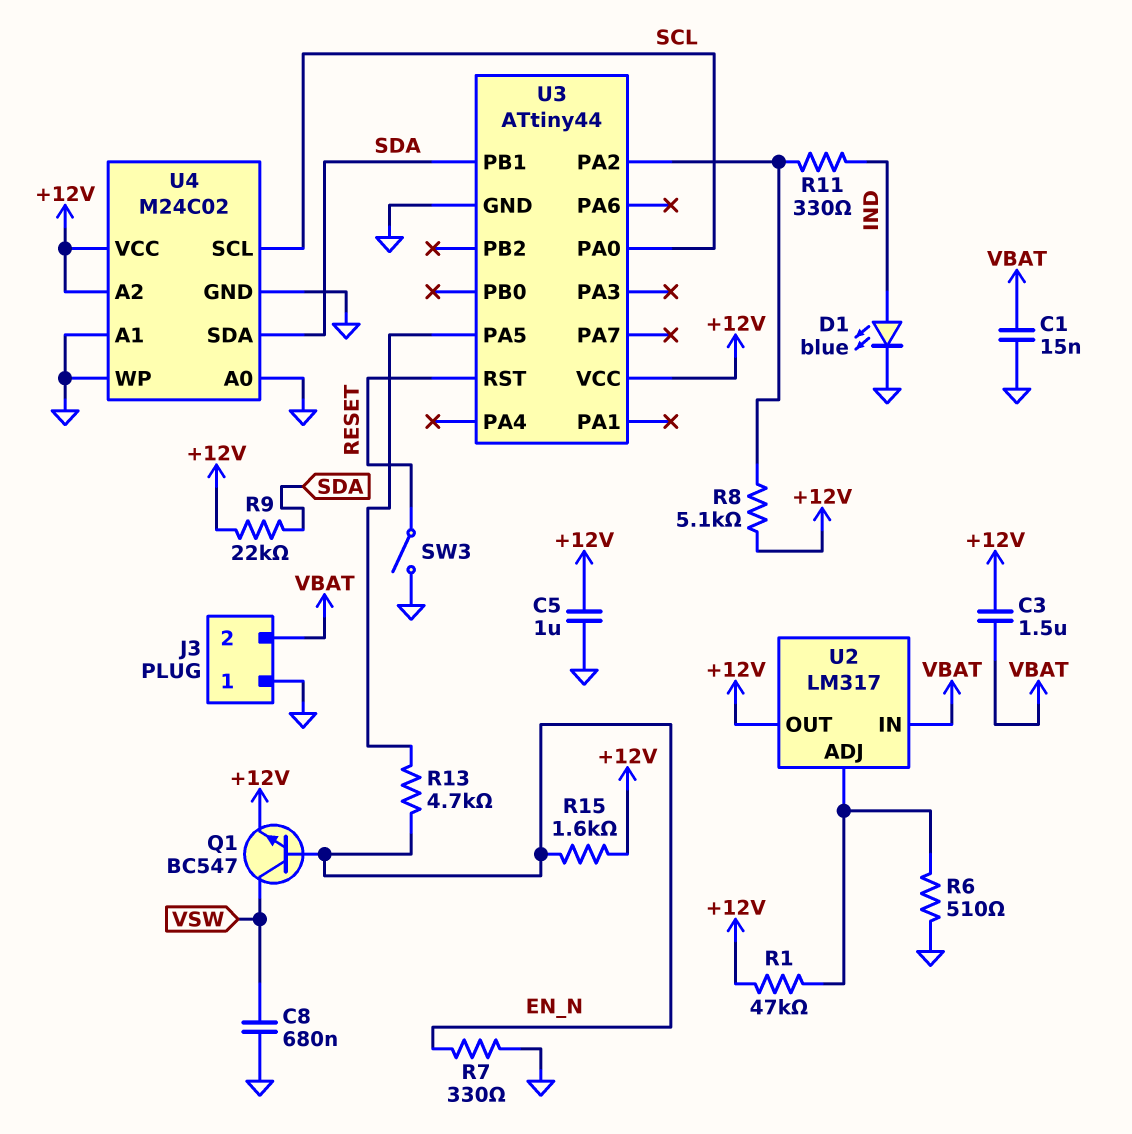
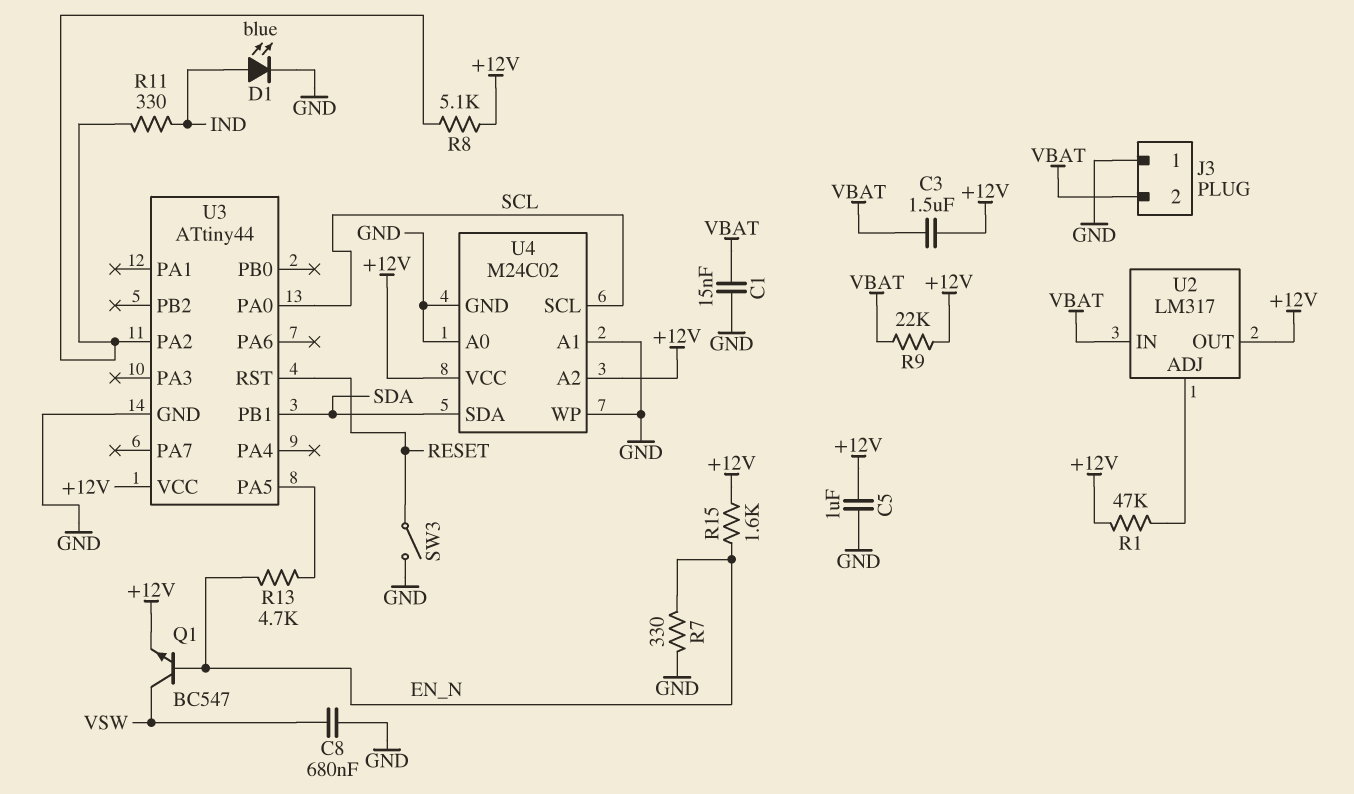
R6: 510 (GND, U2/ADJ) -> none
R9: 22k (+12V, SDA) -> 22k (+12V, VBAT)

